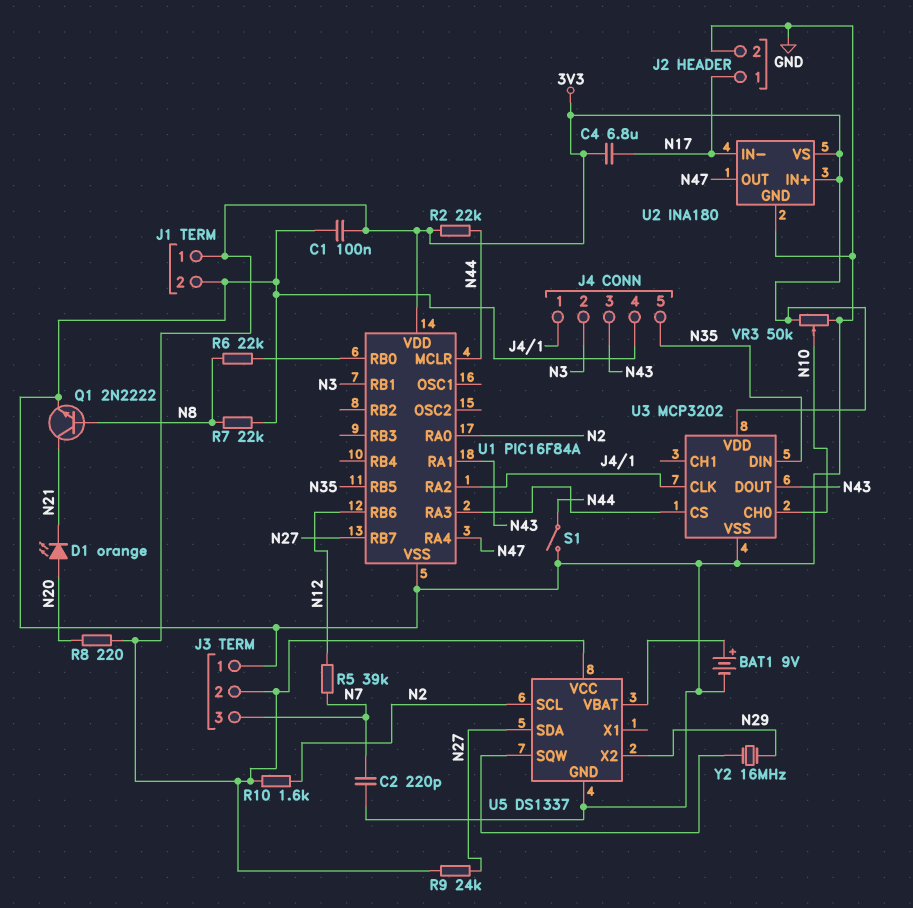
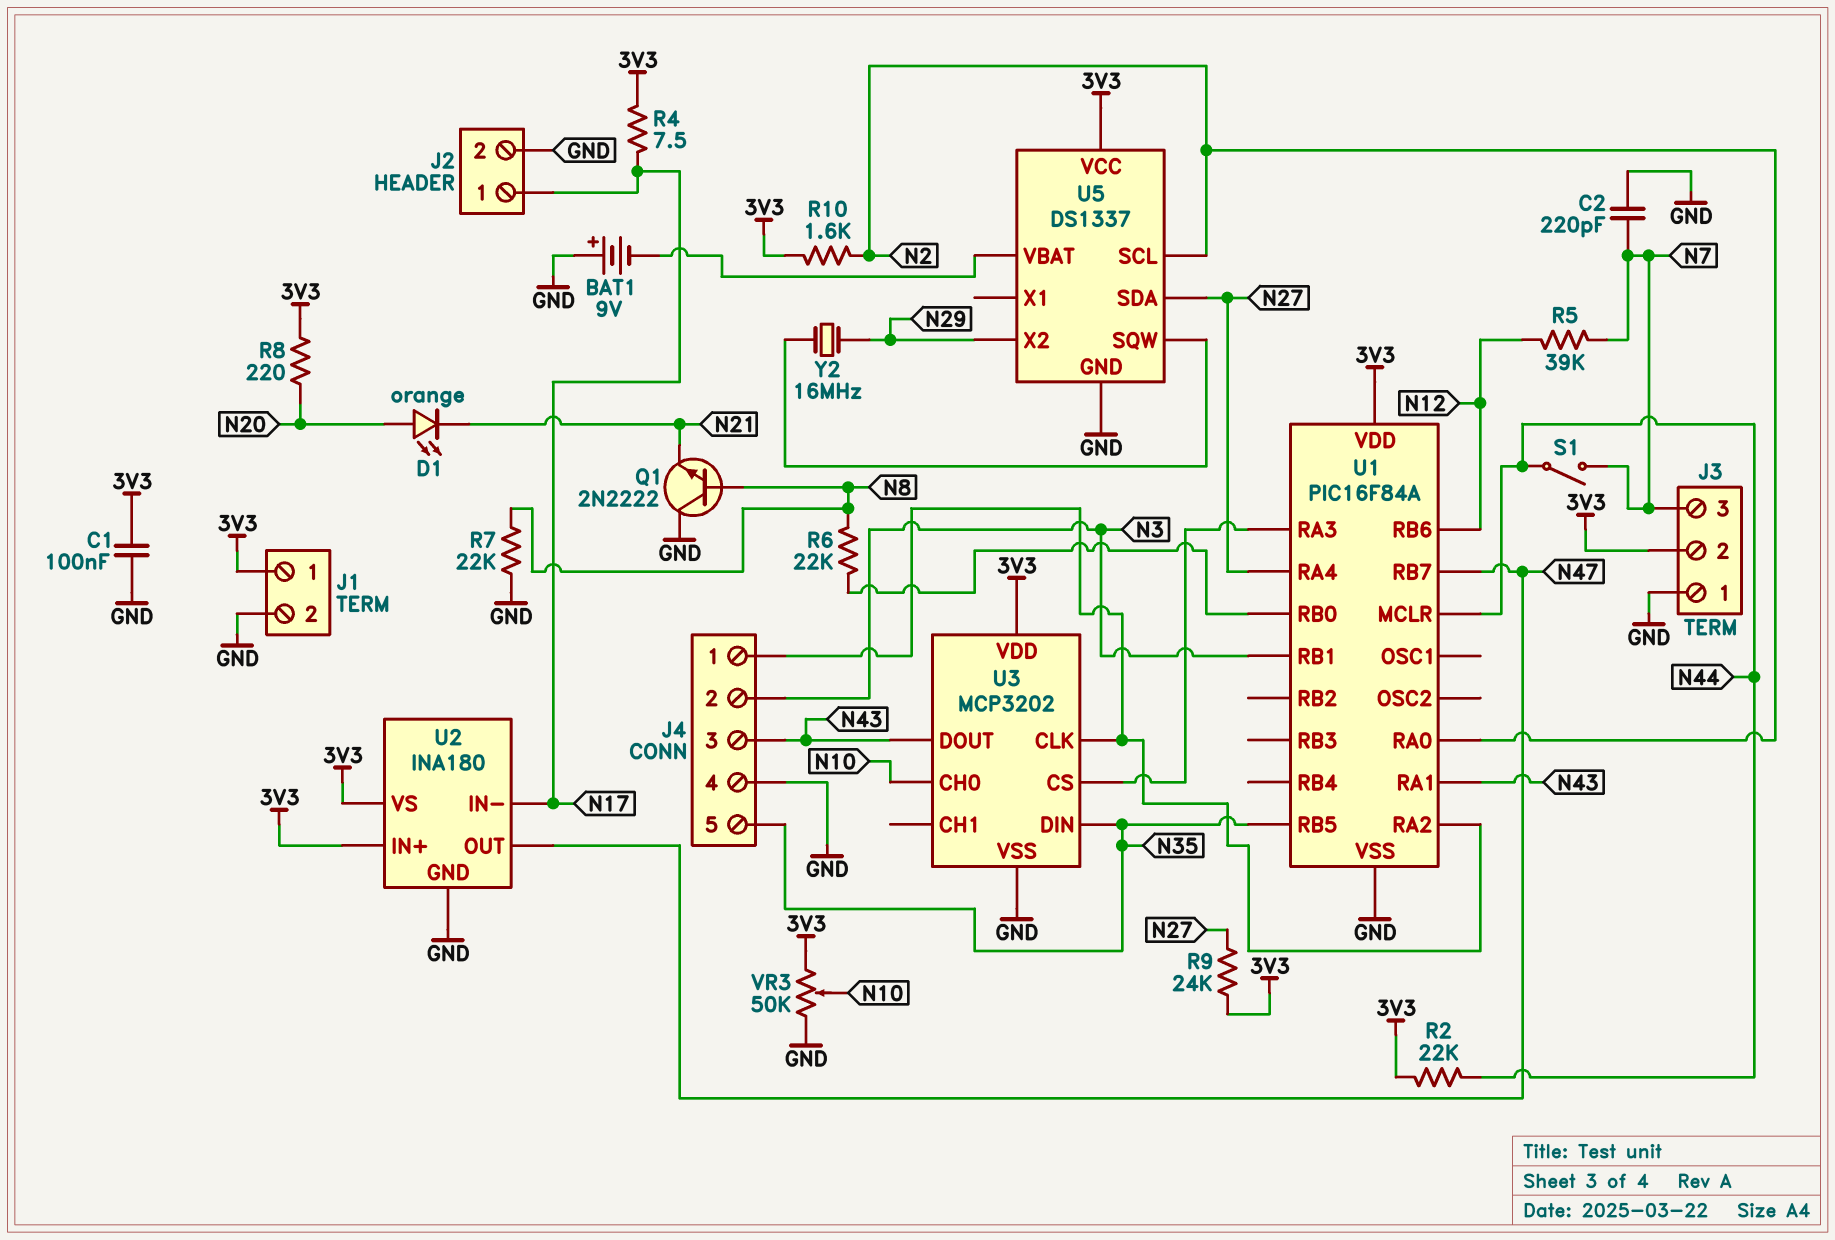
BAT1: 9V (plus U5/VBAT, minus GND) -> 9V (plus GND, minus U5/VBAT)
C4: 6.8uF (3V3, N17) -> none
Q1: NPN 2N2222 (B N8, C N21, E GND) -> NPN 2N2222 (B N8, C GND, E N21)
R4: none -> 7.5 (3V3, N17)
S1: switch (GND, N44) -> switch (N7, N44)
U1 pin RA4: N47 -> N27
U1 pin RB7: N27 -> N47

